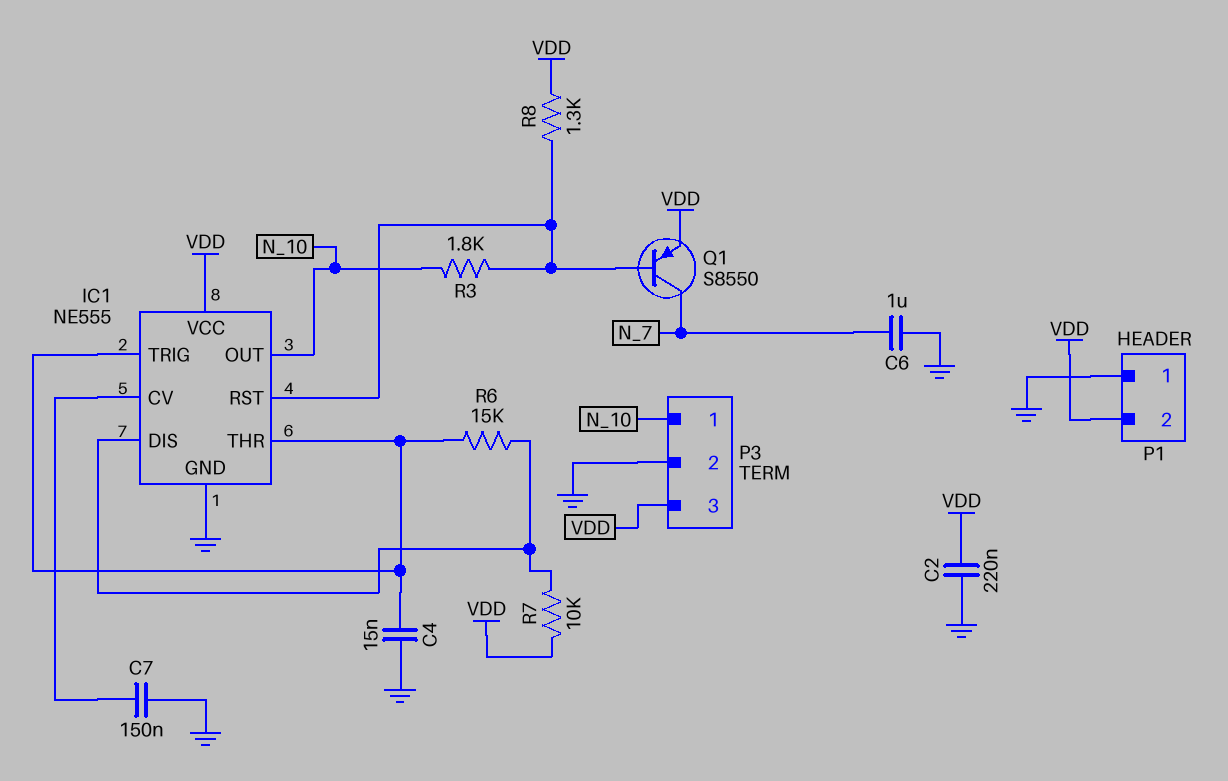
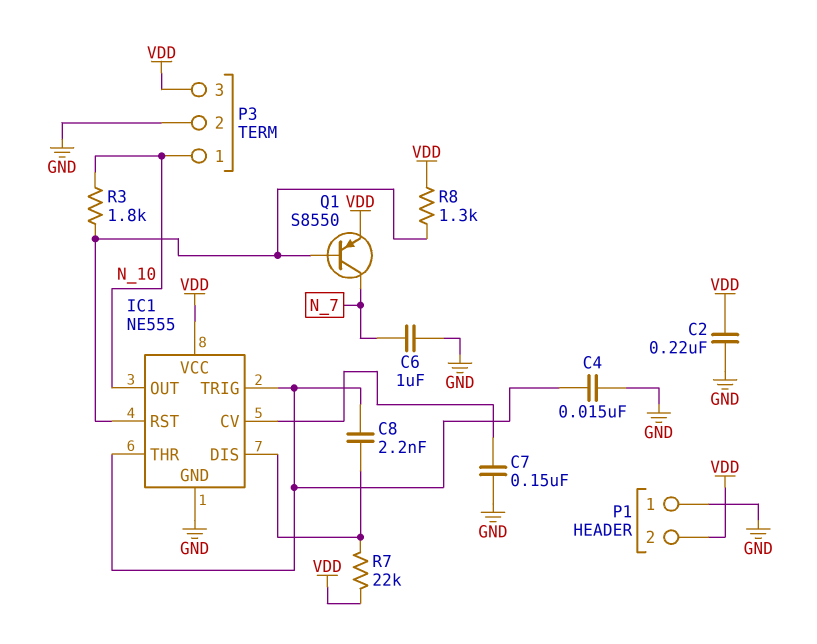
C8: none -> 2.2nF (IC1/DIS, IC1/THR)
R6: 15k (IC1/DIS, IC1/THR) -> none
R7: 10k (IC1/DIS, VDD) -> 22k (IC1/DIS, VDD)

